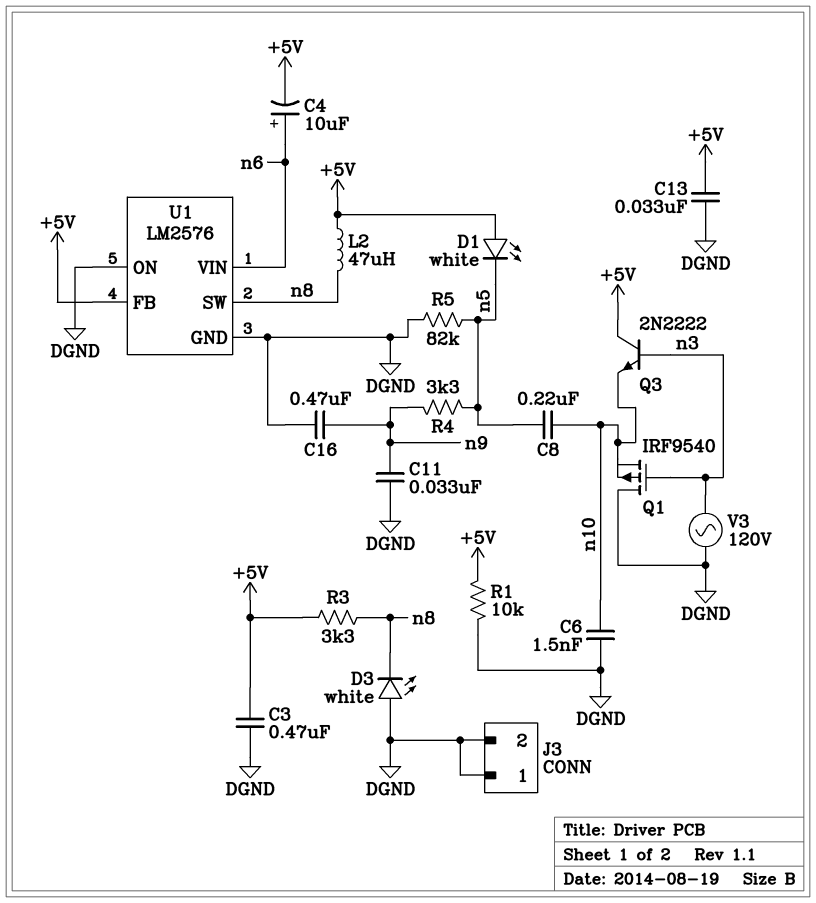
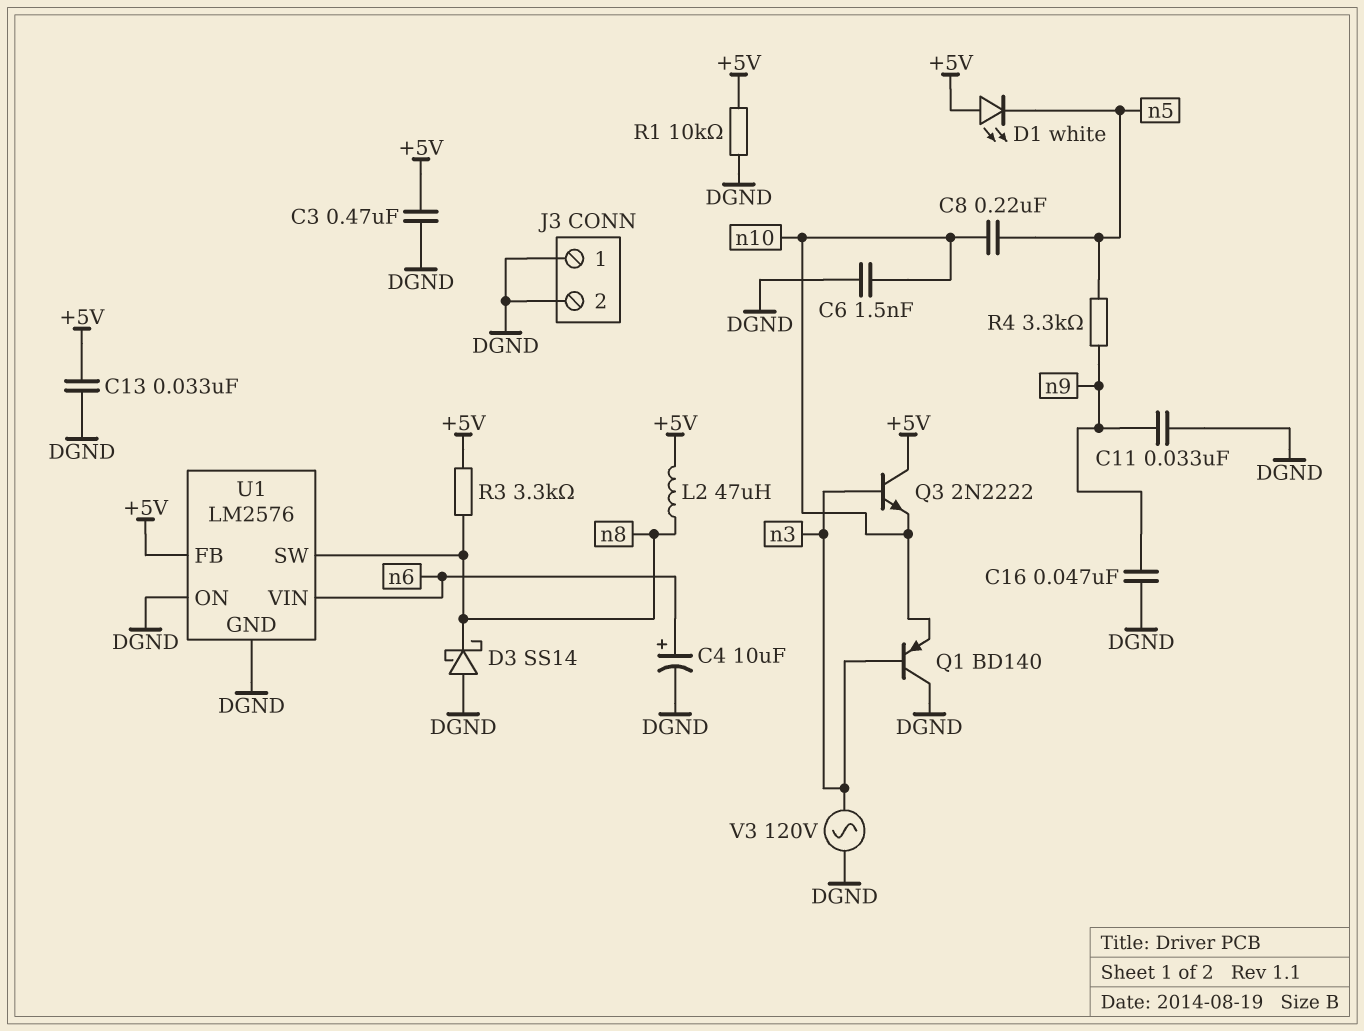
C4: 10uF (plus n6, minus +5V) -> 10uF (plus n6, minus DGND)
C16: 470nF (DGND, n9) -> 47nF (DGND, n9)
D3: LED white (A DGND, K n8) -> schottky SS14 (A DGND, K n8)
Q1: PMOS IRF9540 (G n3, D DGND, S n10) -> PNP BD140 (B n3, C DGND, E n10)
R5: 82k (DGND, n5) -> none

